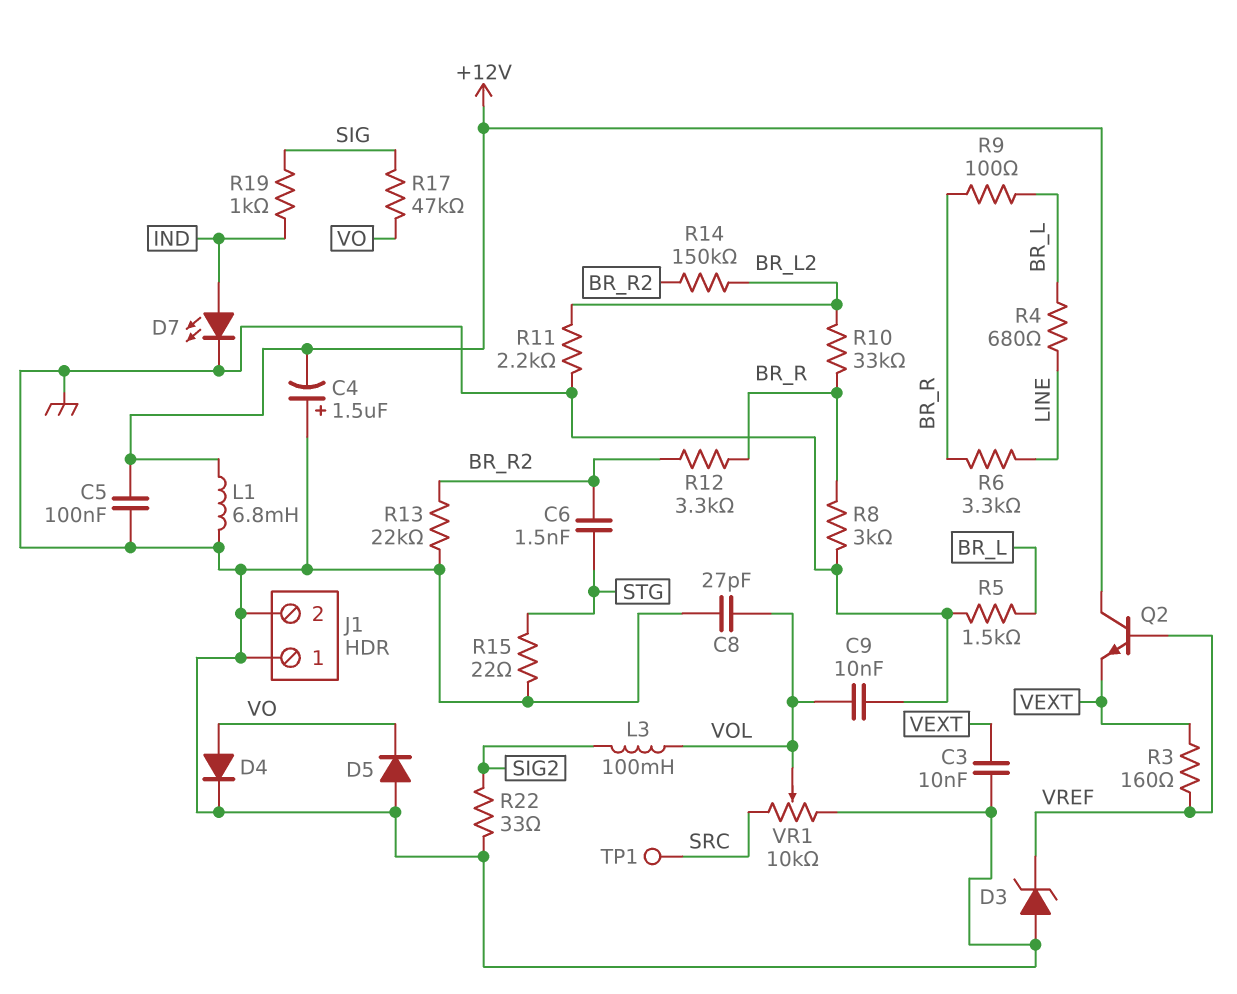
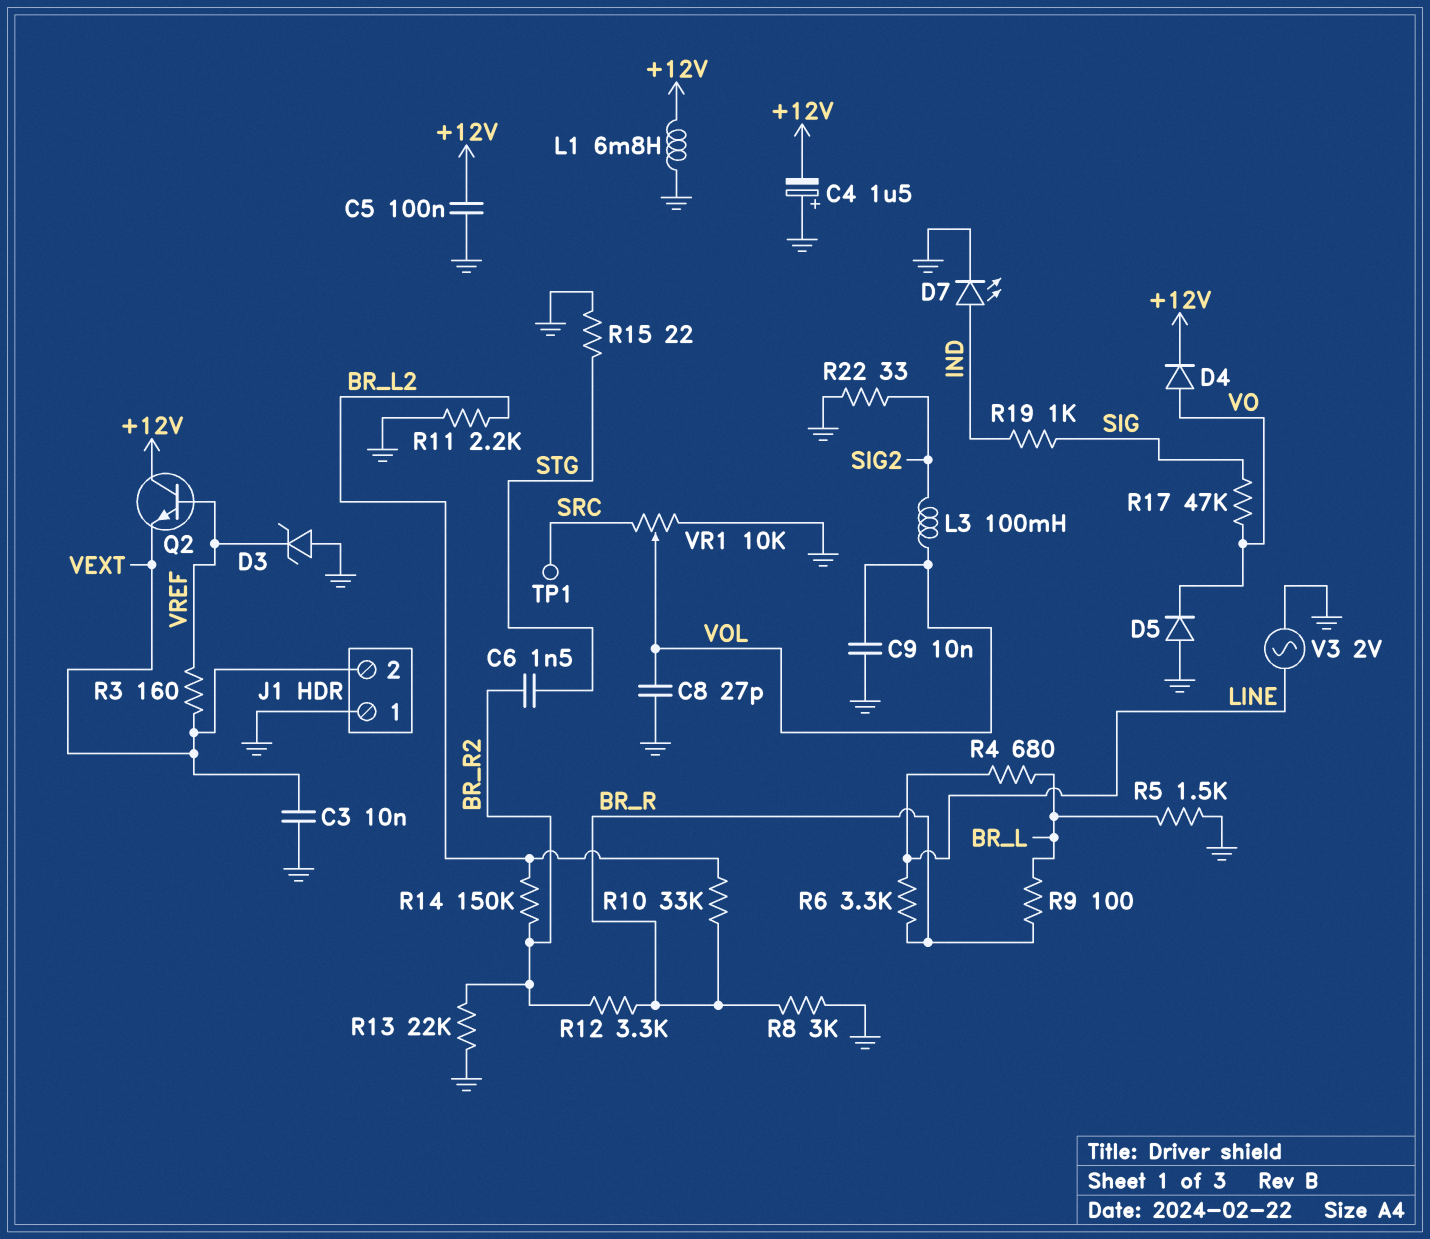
D4: diode (A VO, K GND) -> diode (A VO, K +12V)
J1 pin 2: GND -> VEXT
V3: none -> AC 2V (GND, LINE)

